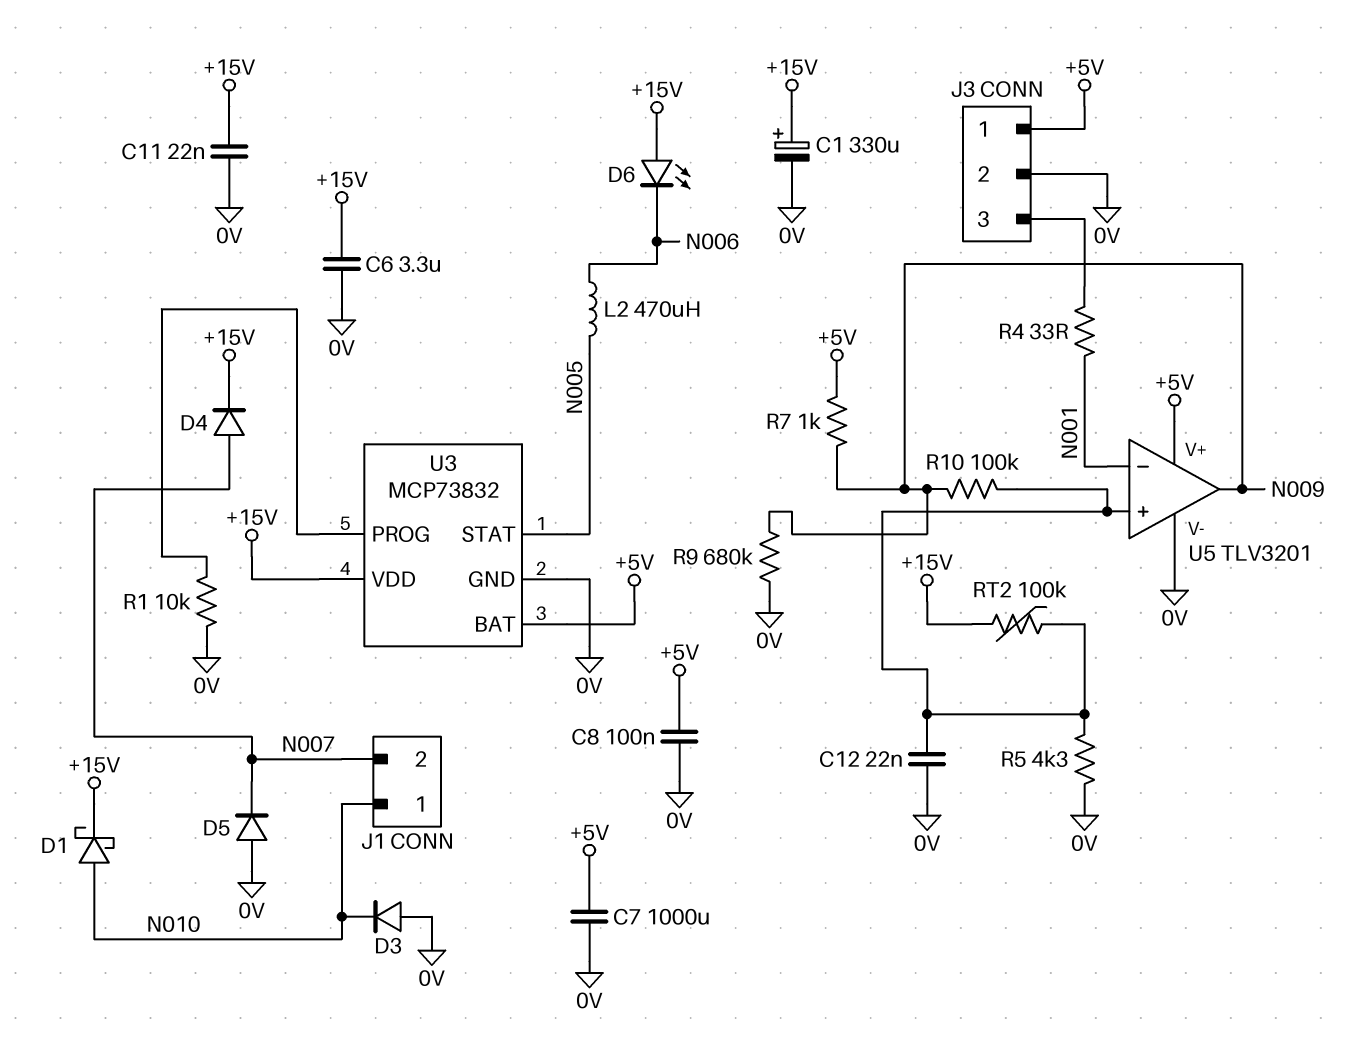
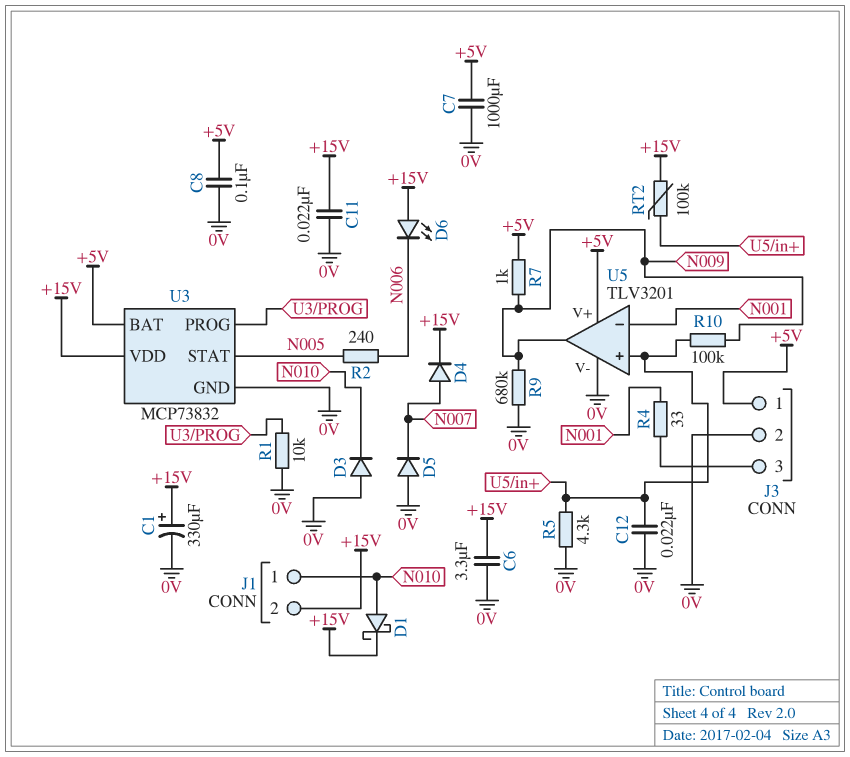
J1 pin 2: N007 -> +15V
L2: 470uH (N005, N006) -> none
R2: none -> 240 (N005, N006)

